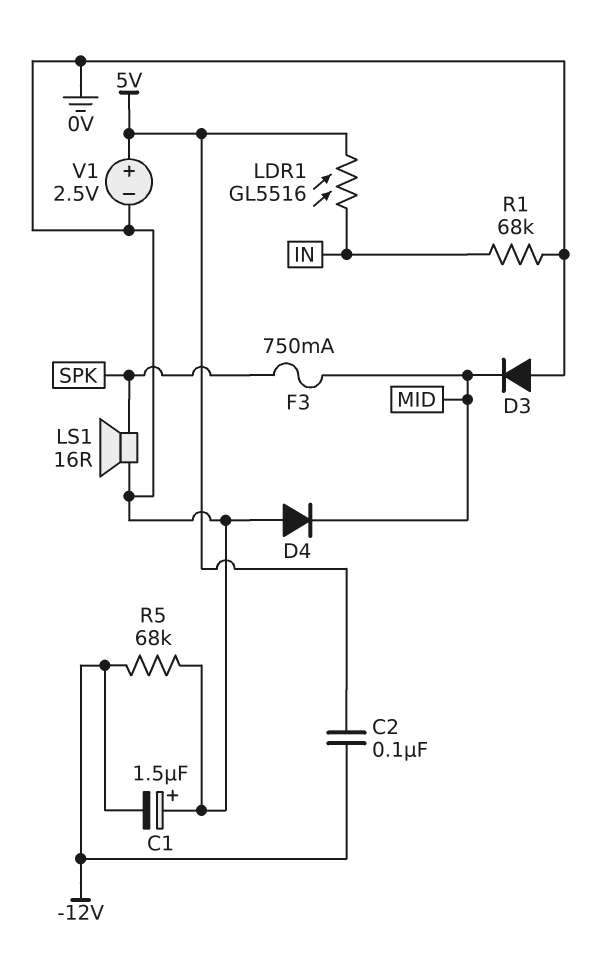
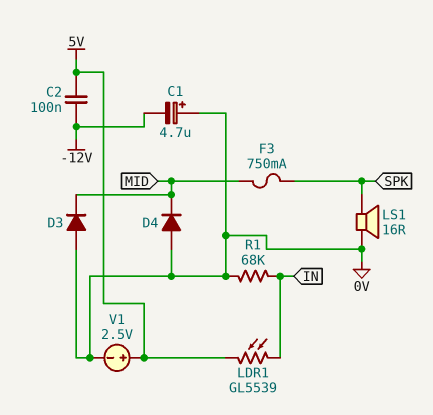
C1: 1.5uF (plus 0V, minus -12V) -> 4.7uF (plus 0V, minus -12V)
LDR1: GL5516 (5V, IN) -> GL5539 (5V, IN)
R5: 68k (-12V, 0V) -> none

